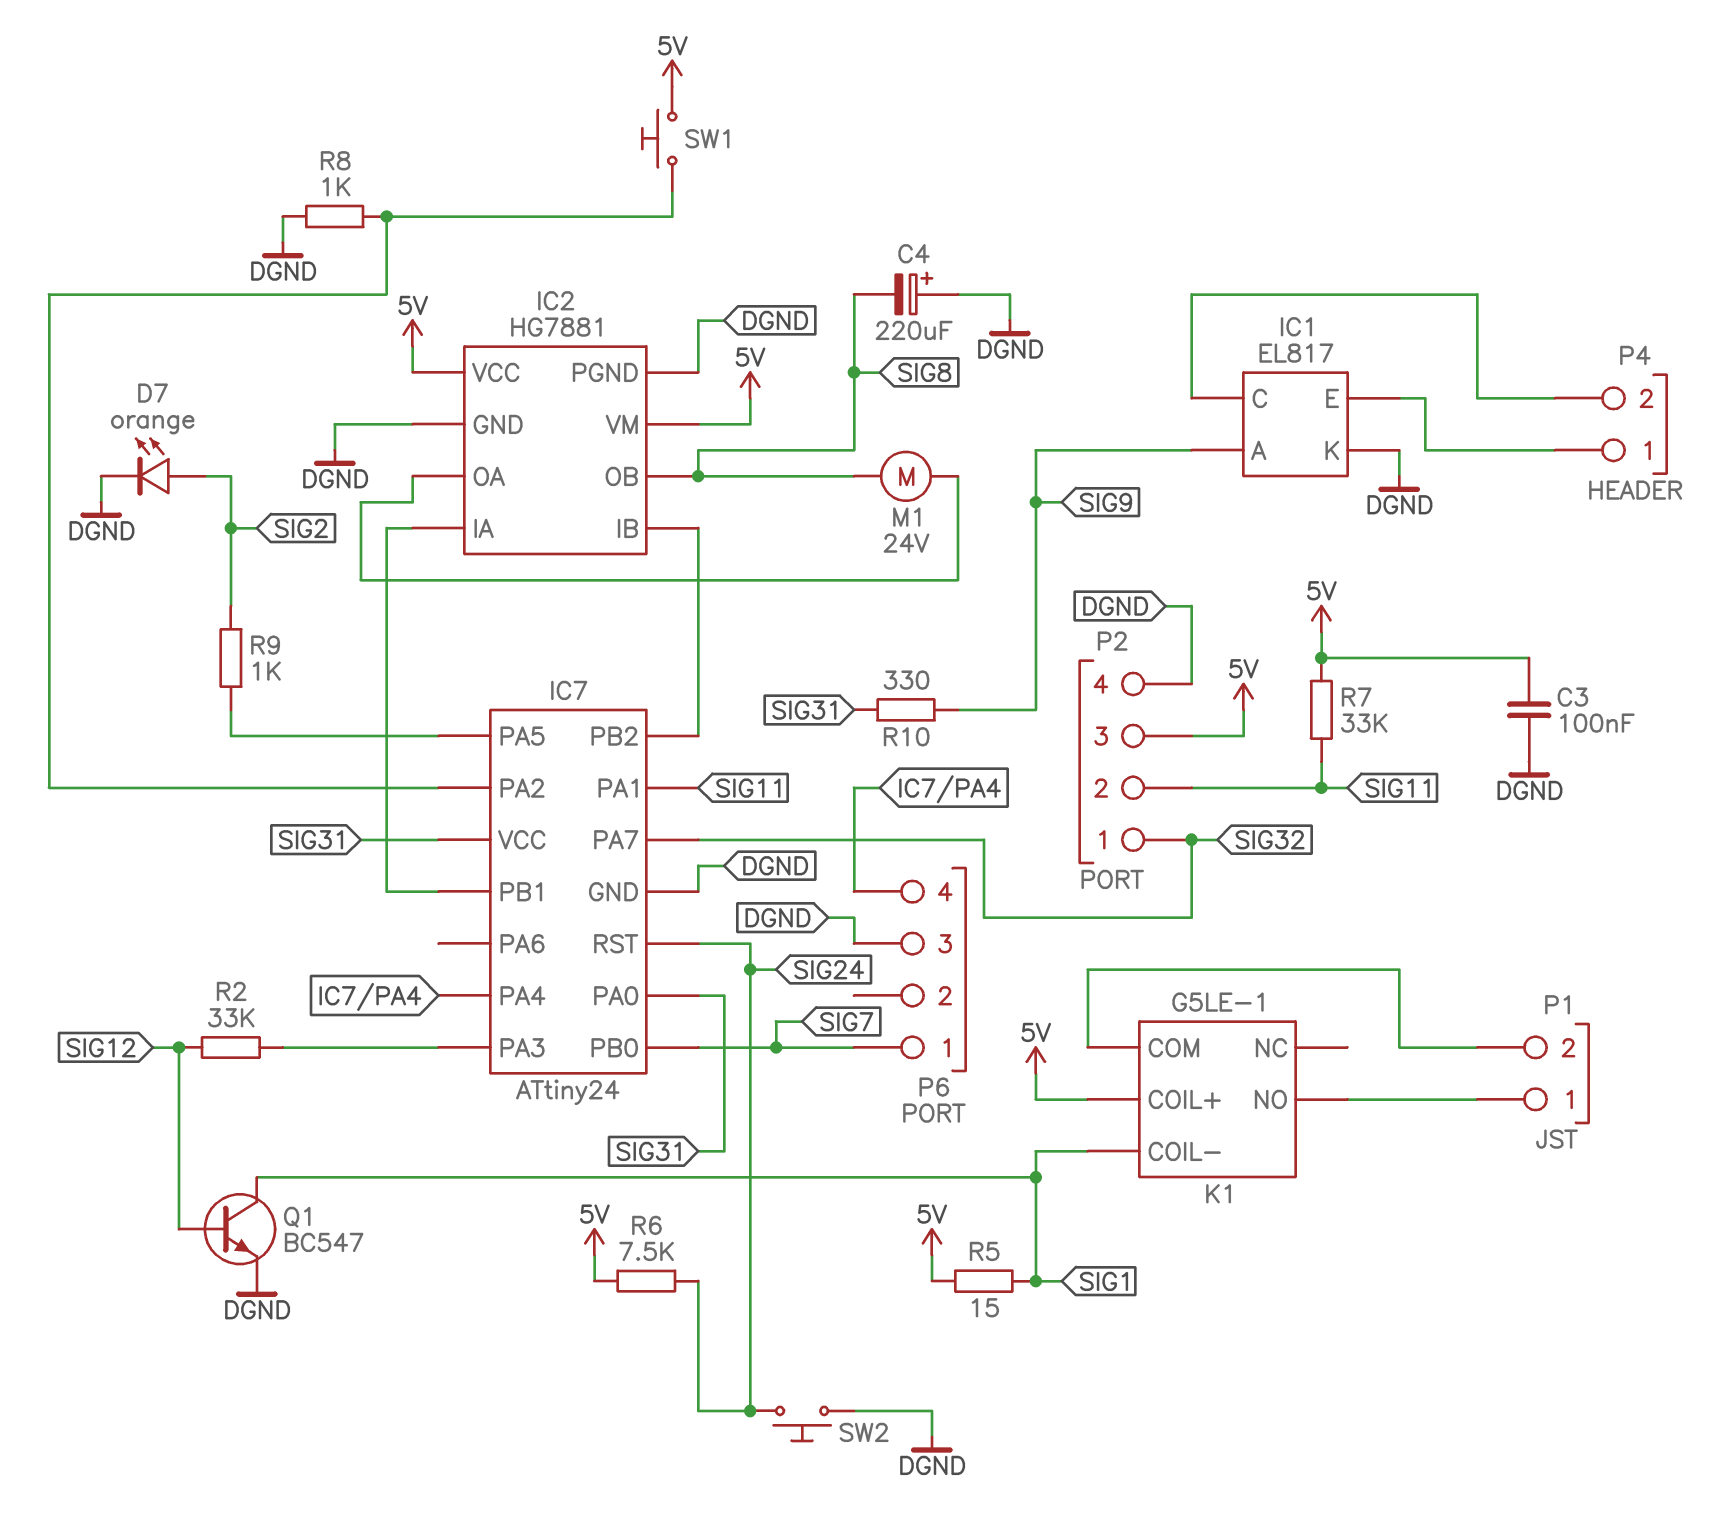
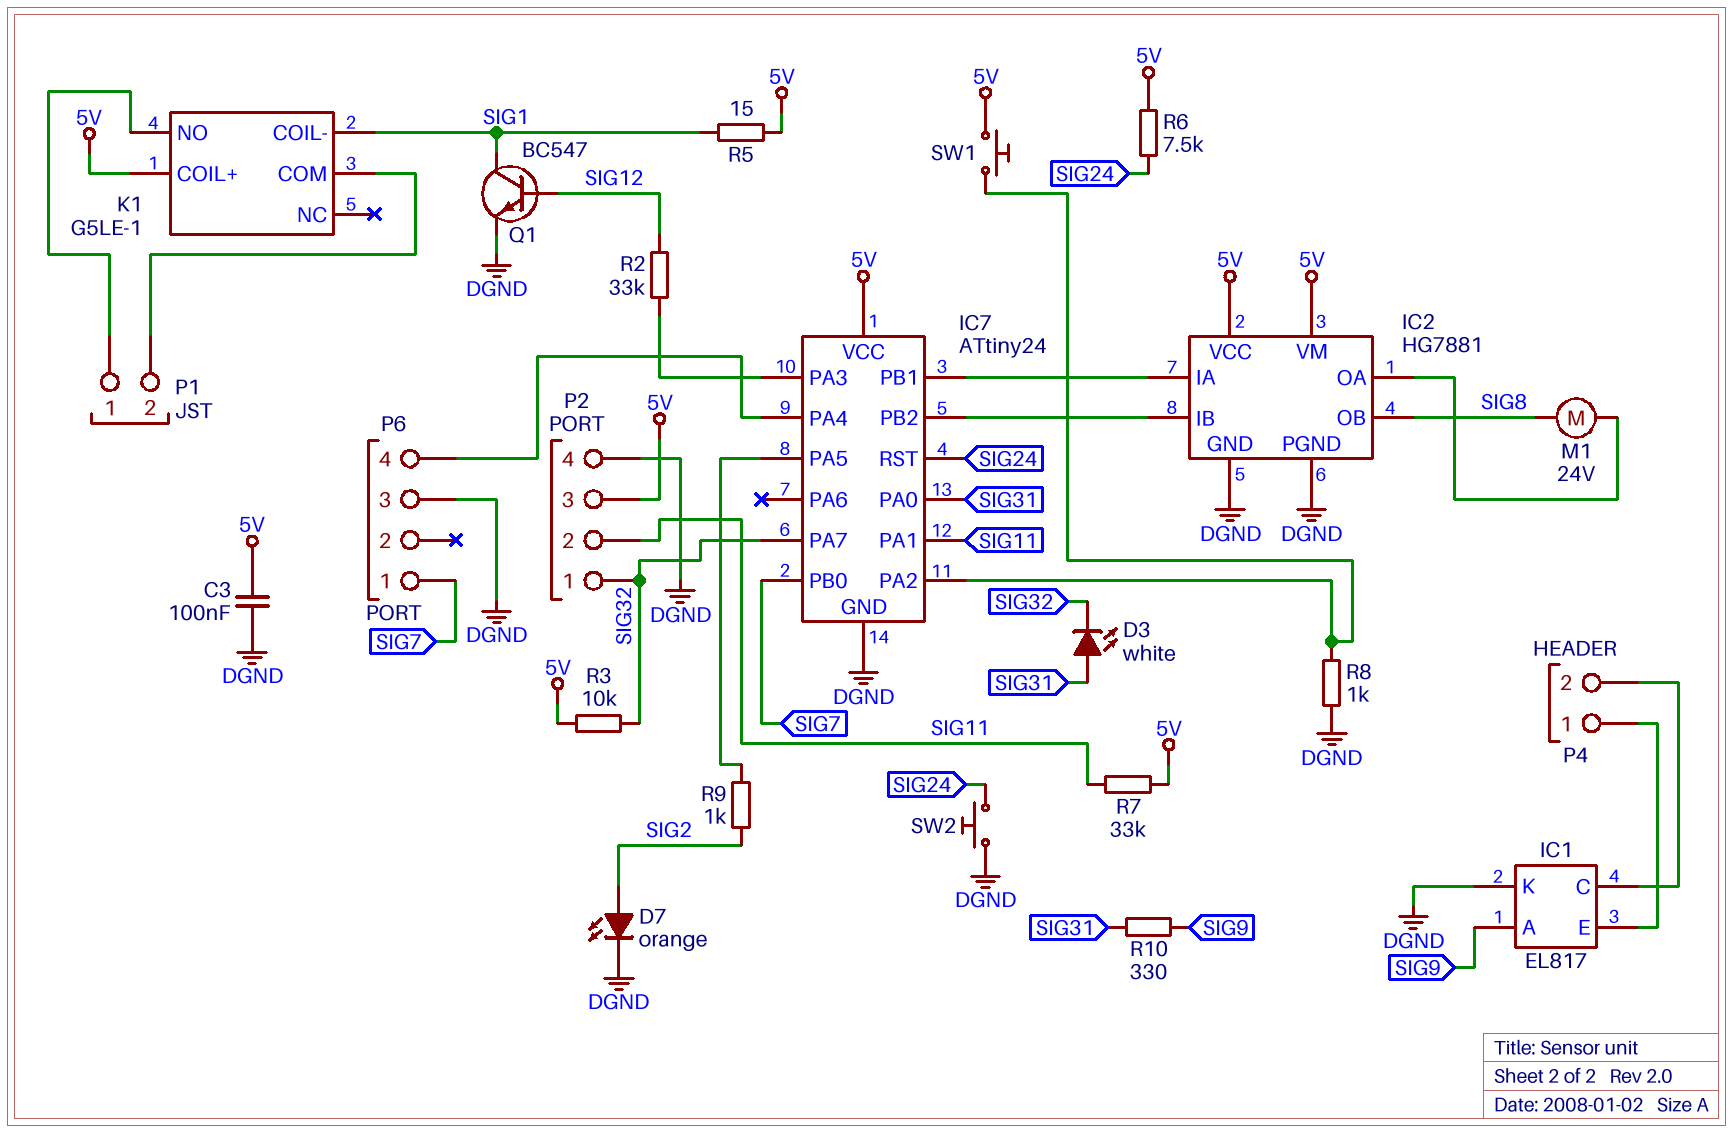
C4: 220uF (plus DGND, minus SIG8) -> none
D3: none -> LED white (A SIG31, K SIG32)
IC7 pin VCC: SIG31 -> 5V
R3: none -> 10k (5V, SIG32)

